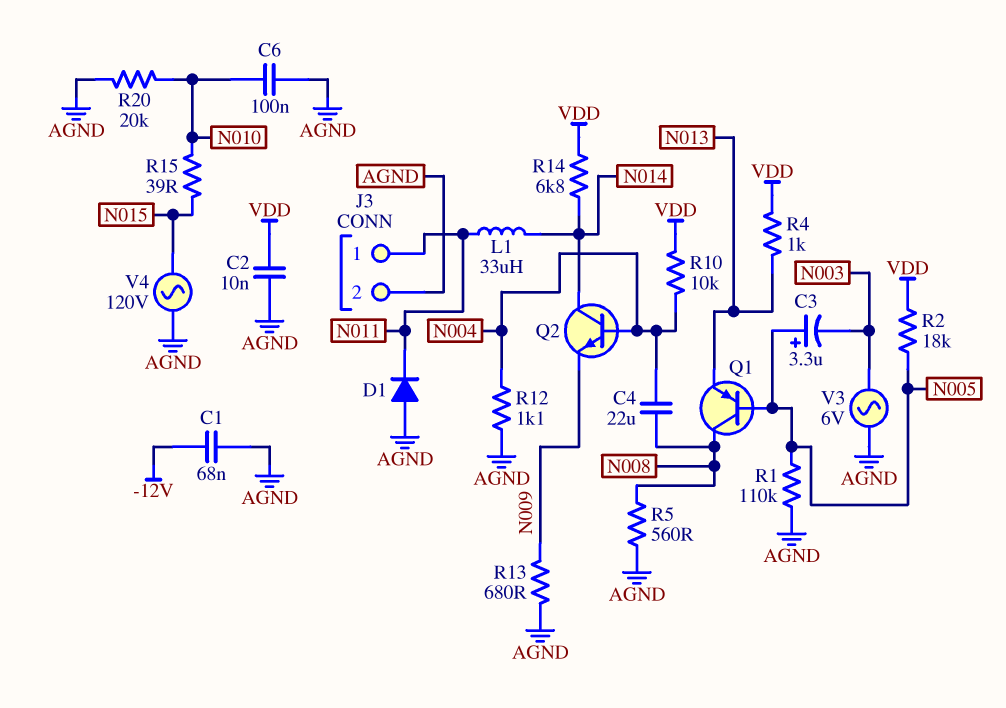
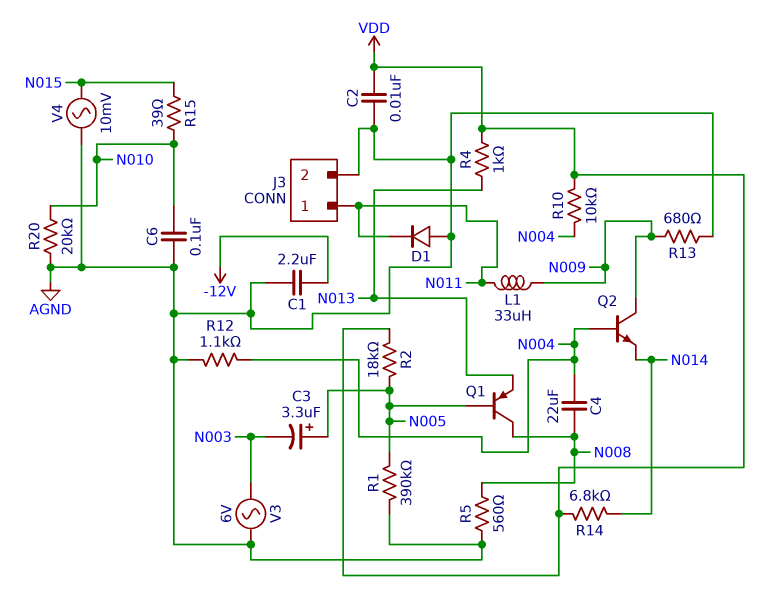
C1: 68nF (-12V, AGND) -> 2.2uF (-12V, AGND)
L1: 33uH (N011, N014) -> 33uH (N009, N011)
Q2: NPN (B N004, C N014, E N009) -> NPN (B N004, C N009, E N014)
R1: 110k (AGND, N005) -> 390k (AGND, N005)
V4: AC 120V (AGND, N015) -> AC 10mV (AGND, N015)

